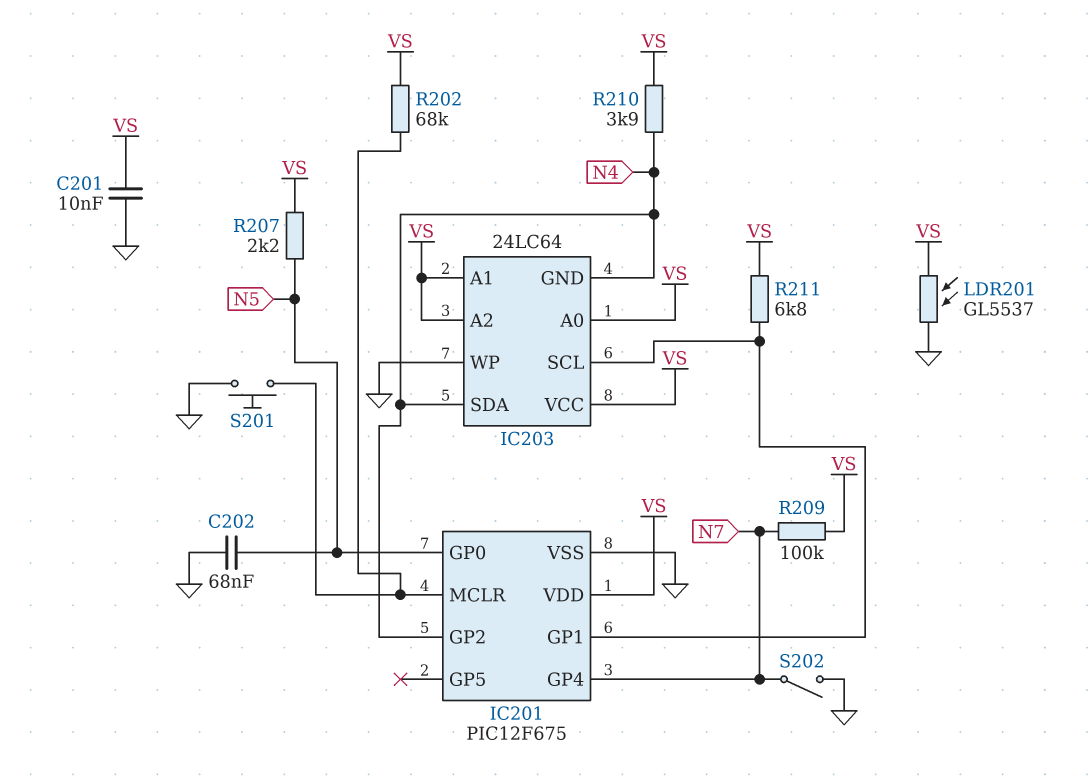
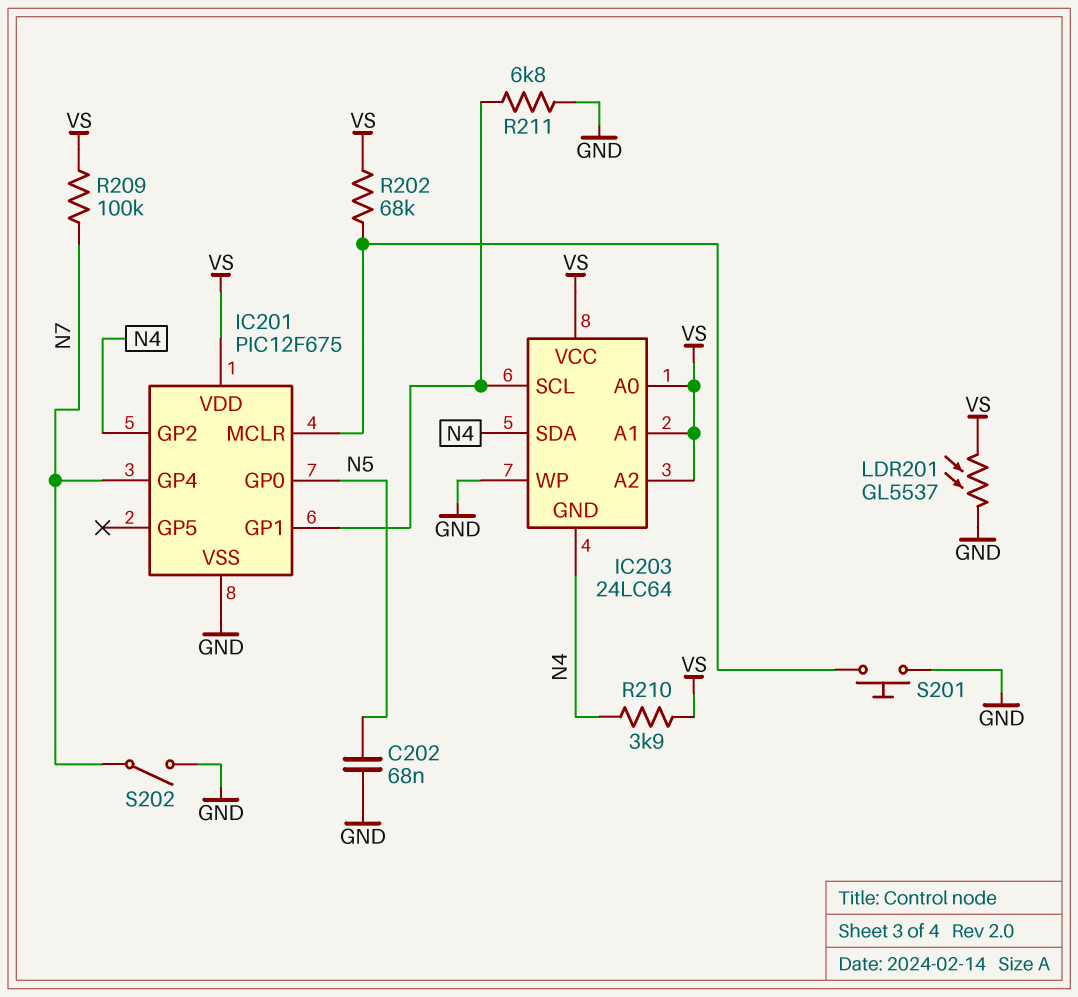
C201: 10nF (GND, VS) -> none
R207: 2.2k (N5, VS) -> none
R211: 6.8k (IC201/GP1, VS) -> 6.8k (GND, IC201/GP1)

